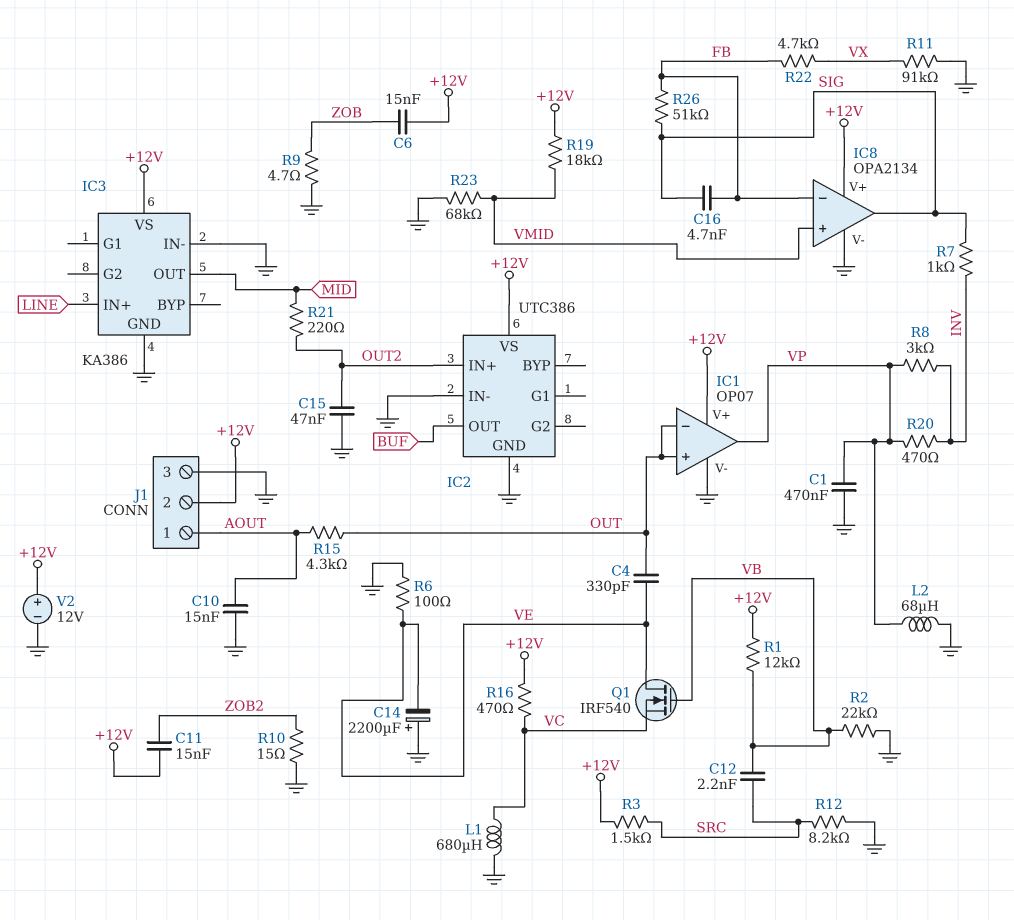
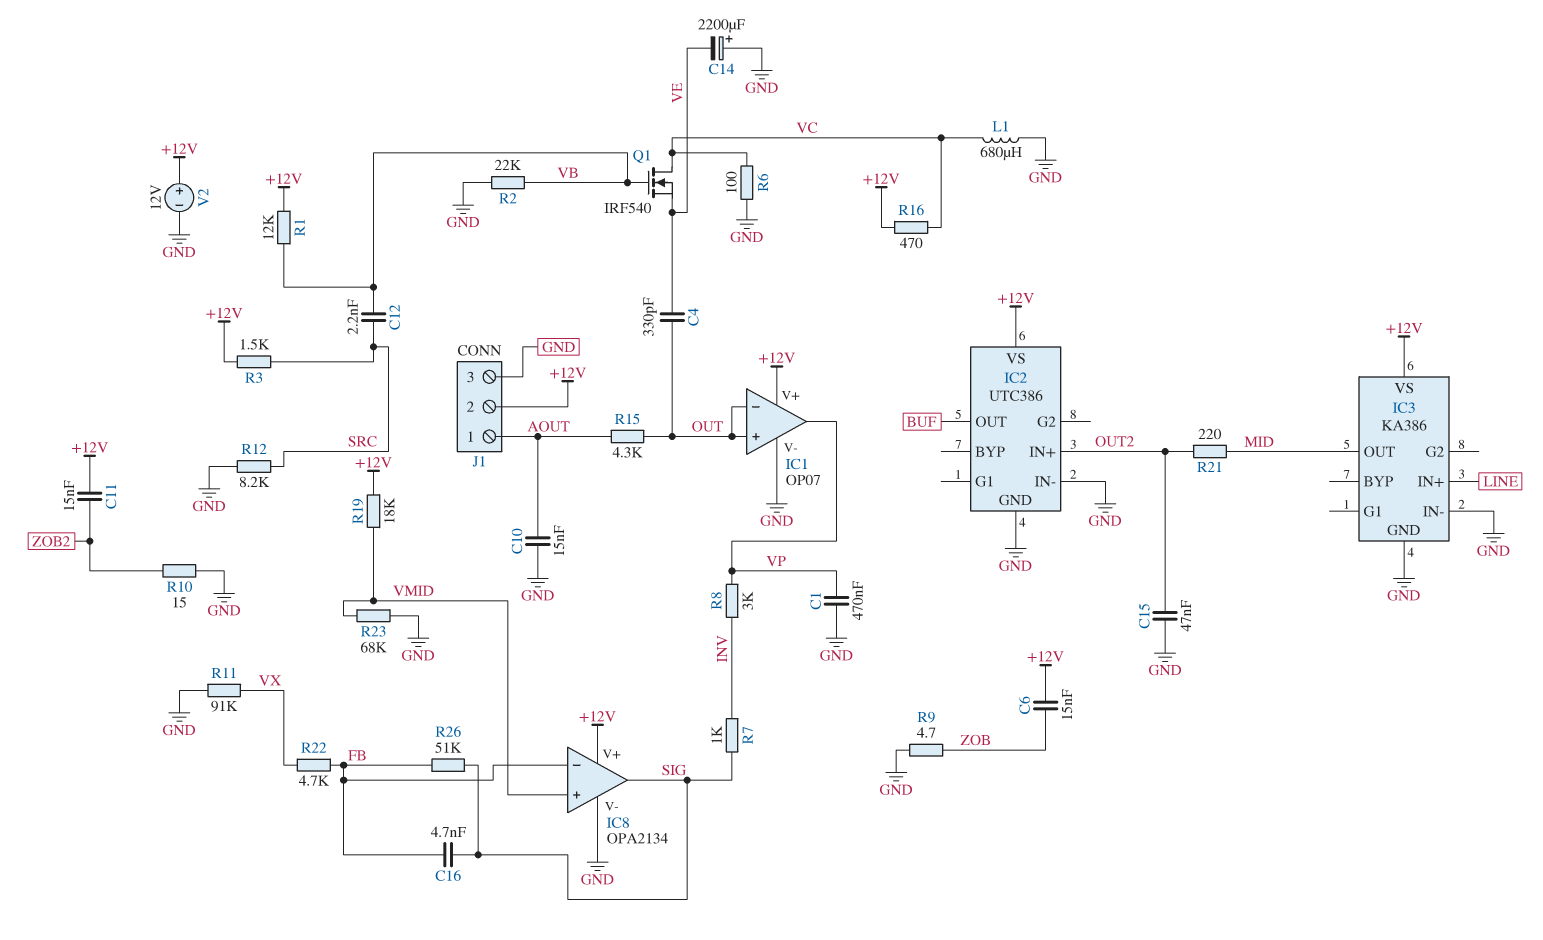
L2: 68uH (GND, VP) -> none
Q1: NMOS IRF540 (G VB, D VE, S VC) -> NMOS IRF540 (G VB, D VC, S VE)
R6: 100 (GND, VE) -> 100 (GND, VC)
R20: 470 (INV, VP) -> none

